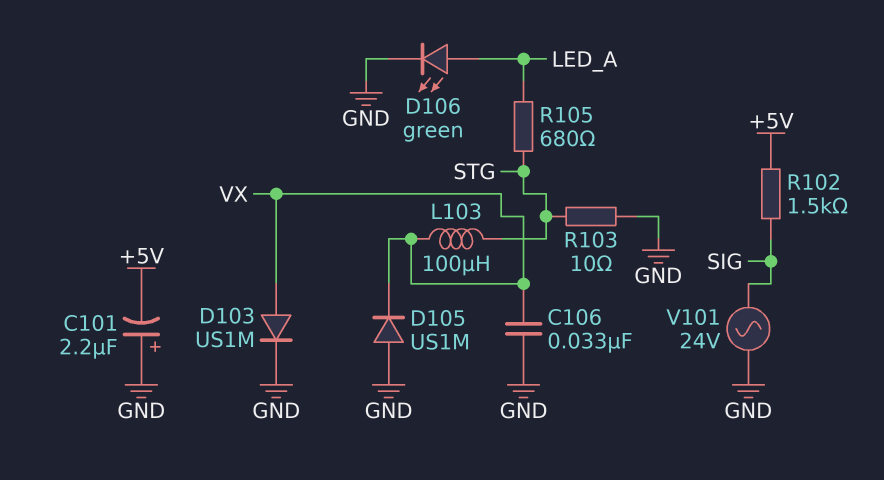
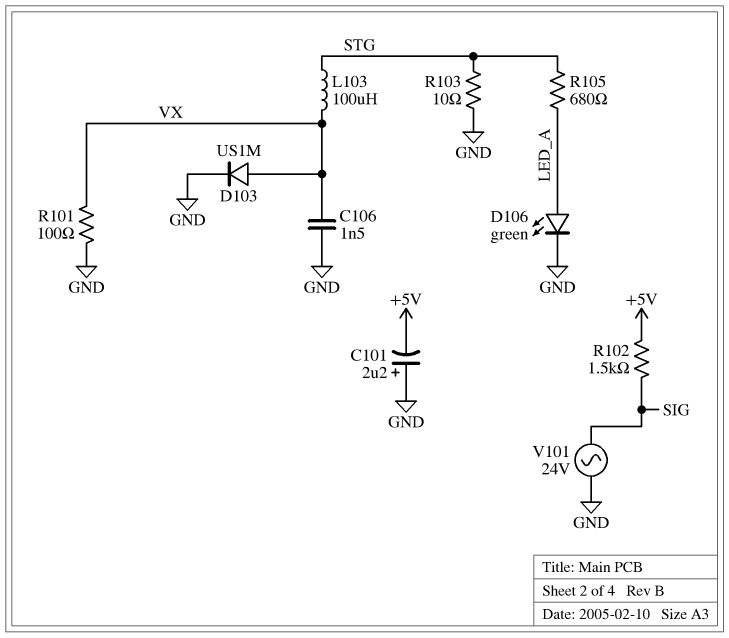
C106: 33nF (GND, VX) -> 1.5nF (GND, VX)
D105: diode US1M (A GND, K VX) -> none
R101: none -> 100 (GND, VX)

